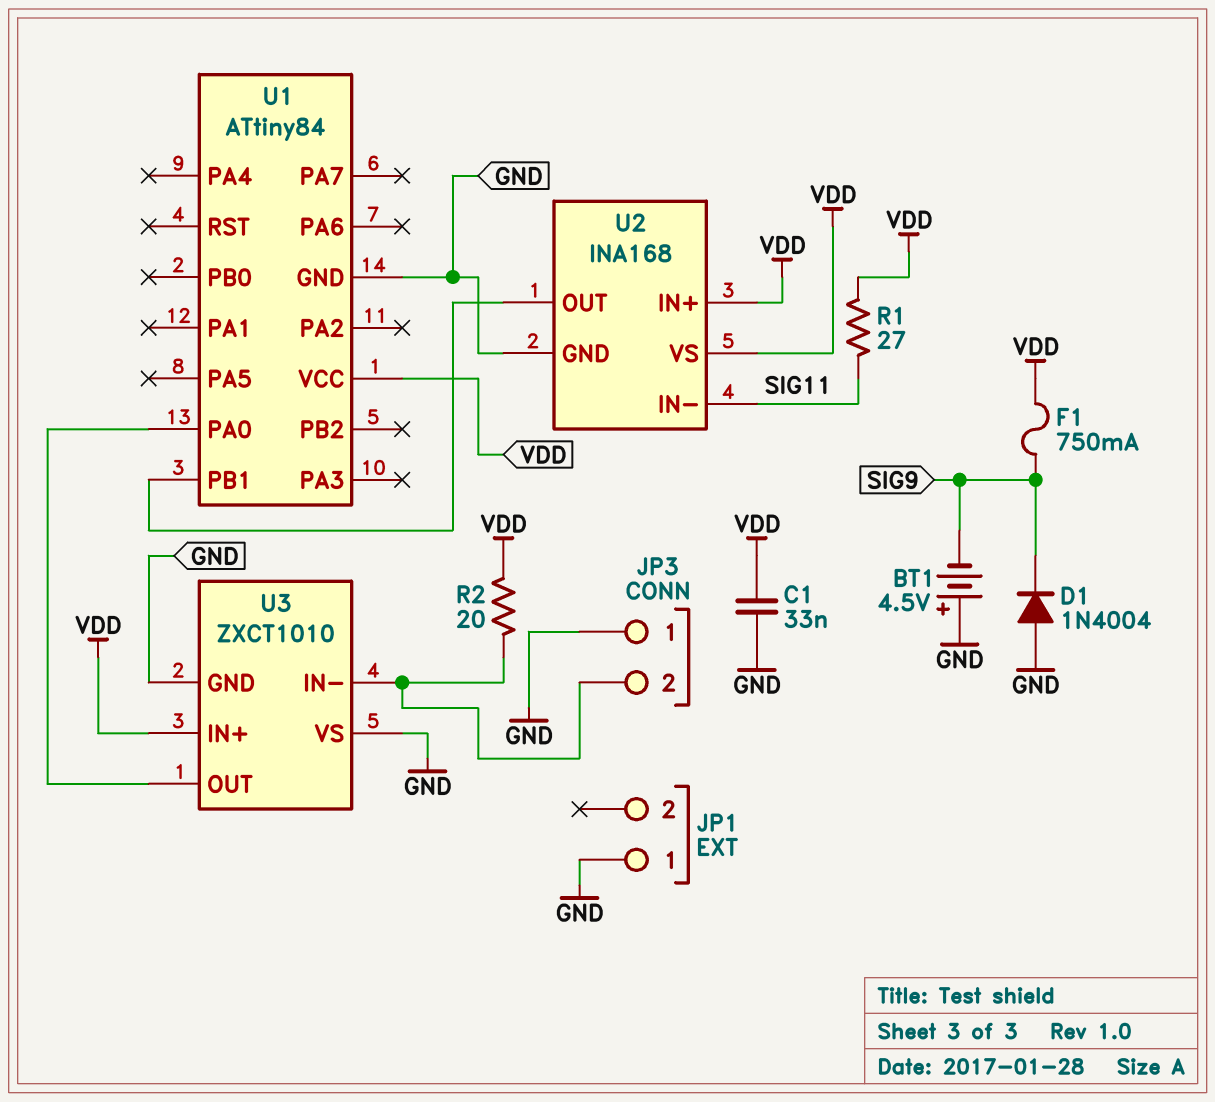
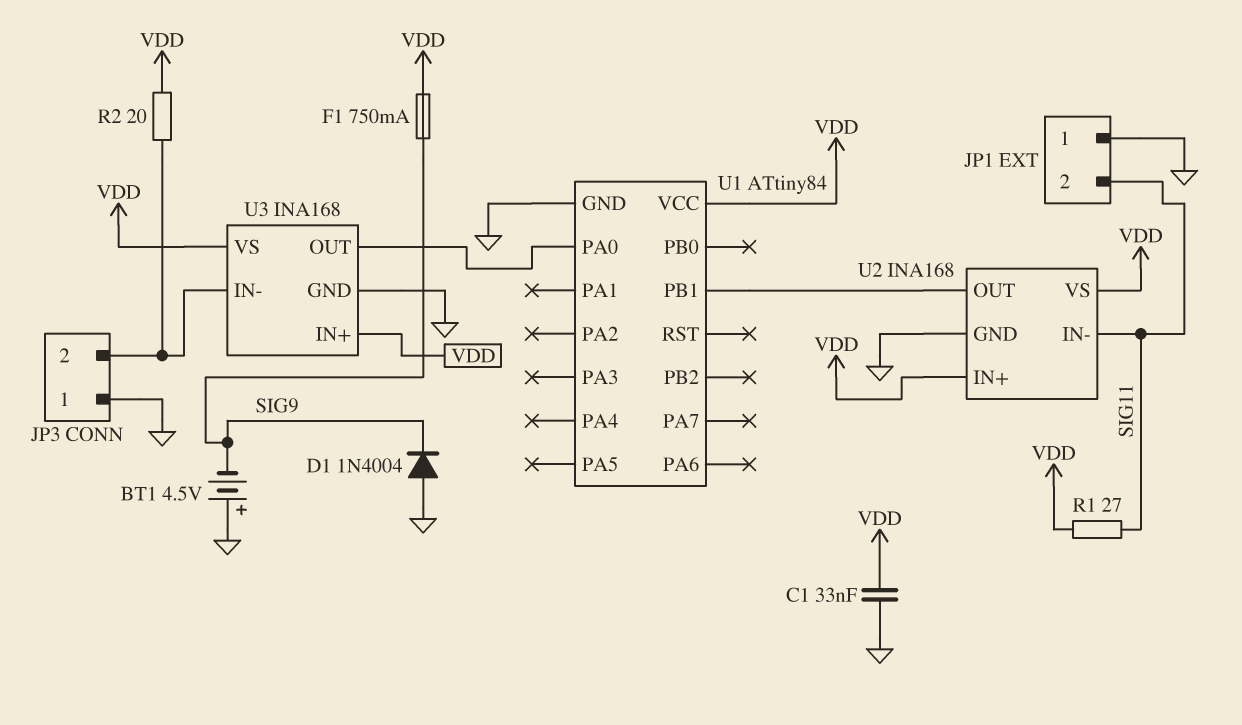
JP1 pin 2: none -> SIG11
U3: ZXCT1010 -> INA168
U3 pin VS: GND -> VDD

